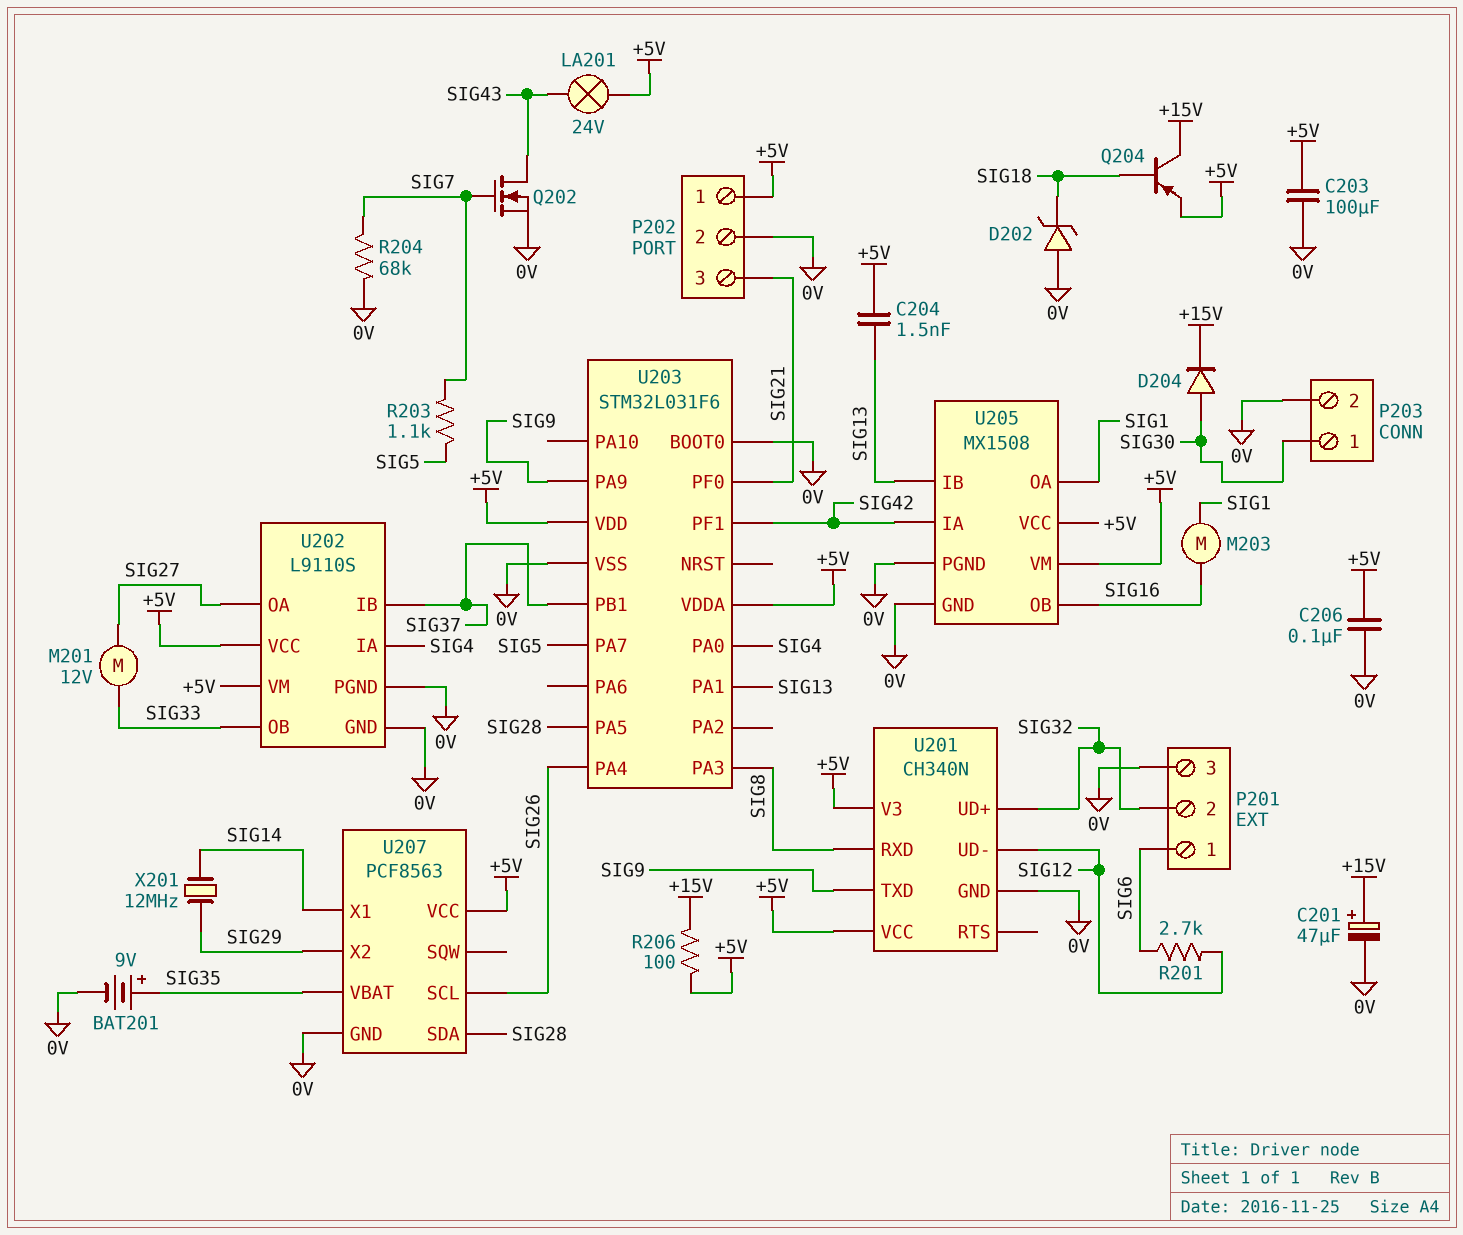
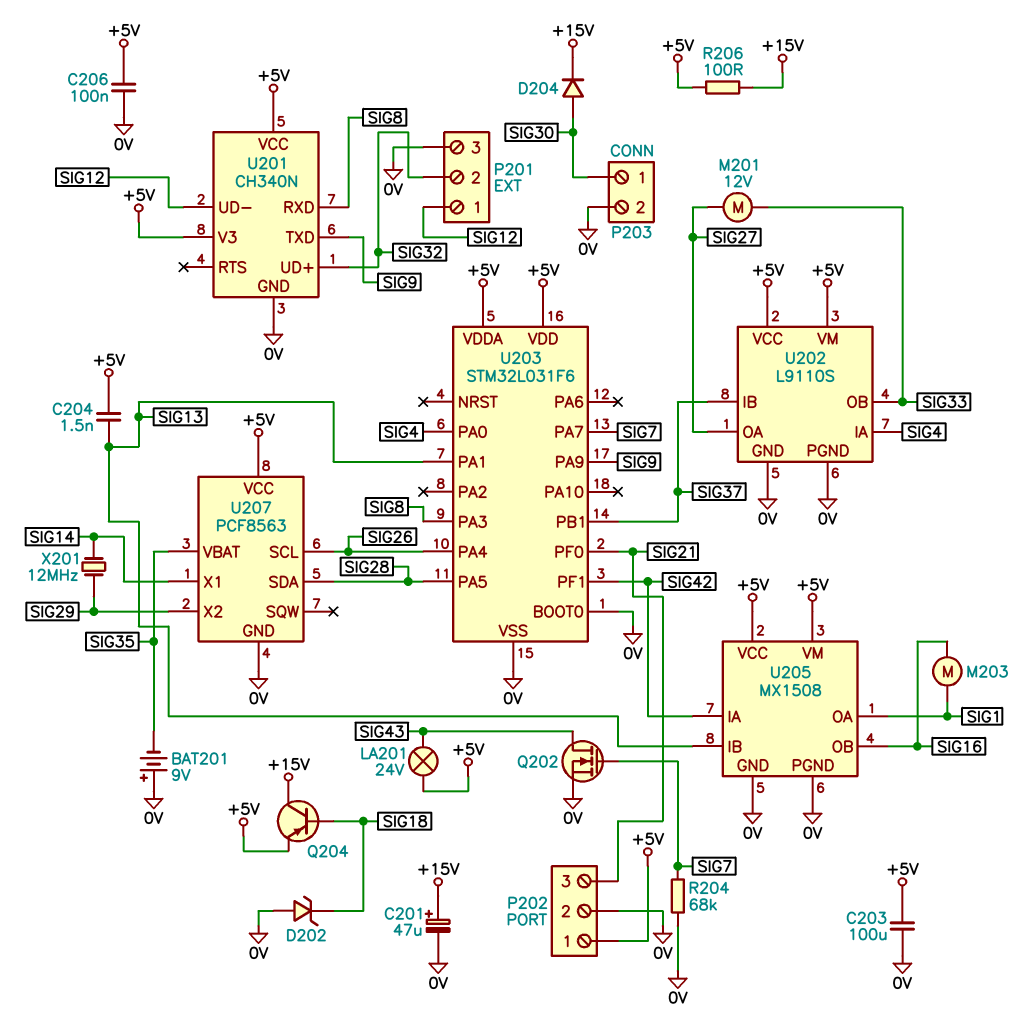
BAT201: 9V (plus SIG35, minus 0V) -> 9V (plus 0V, minus SIG35)
P201 pin 1: SIG6 -> SIG12
R201: 2.7k (SIG6, SIG12) -> none
R203: 1.1k (SIG5, SIG7) -> none
U203 pin PA7: SIG5 -> SIG7

